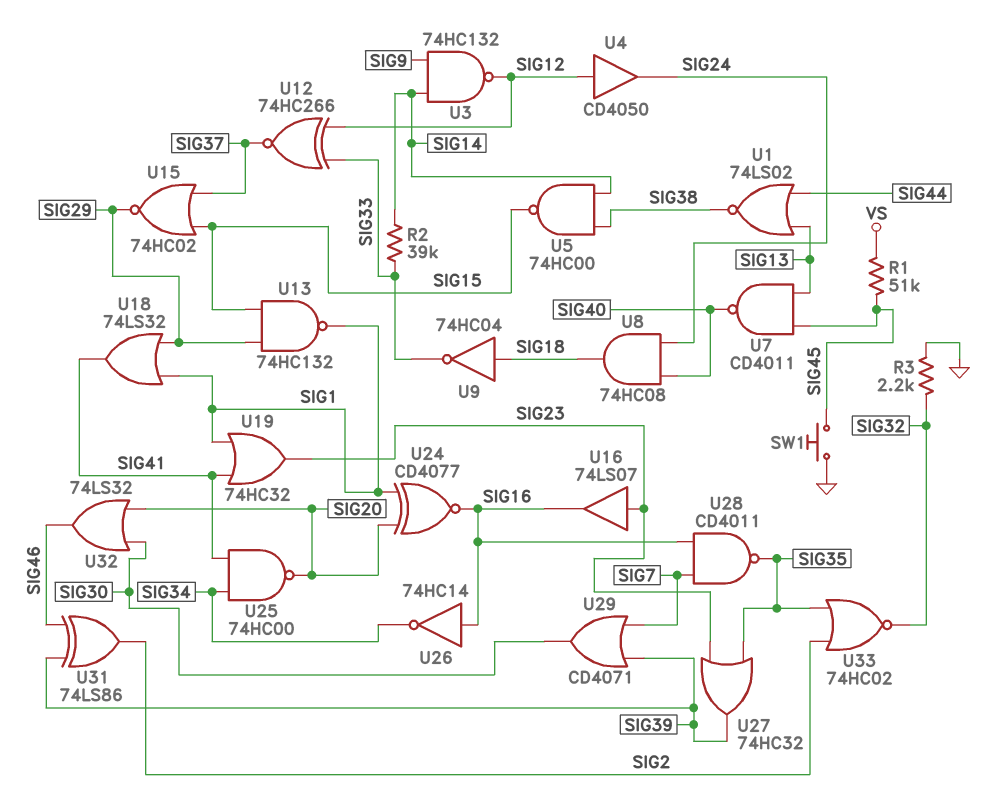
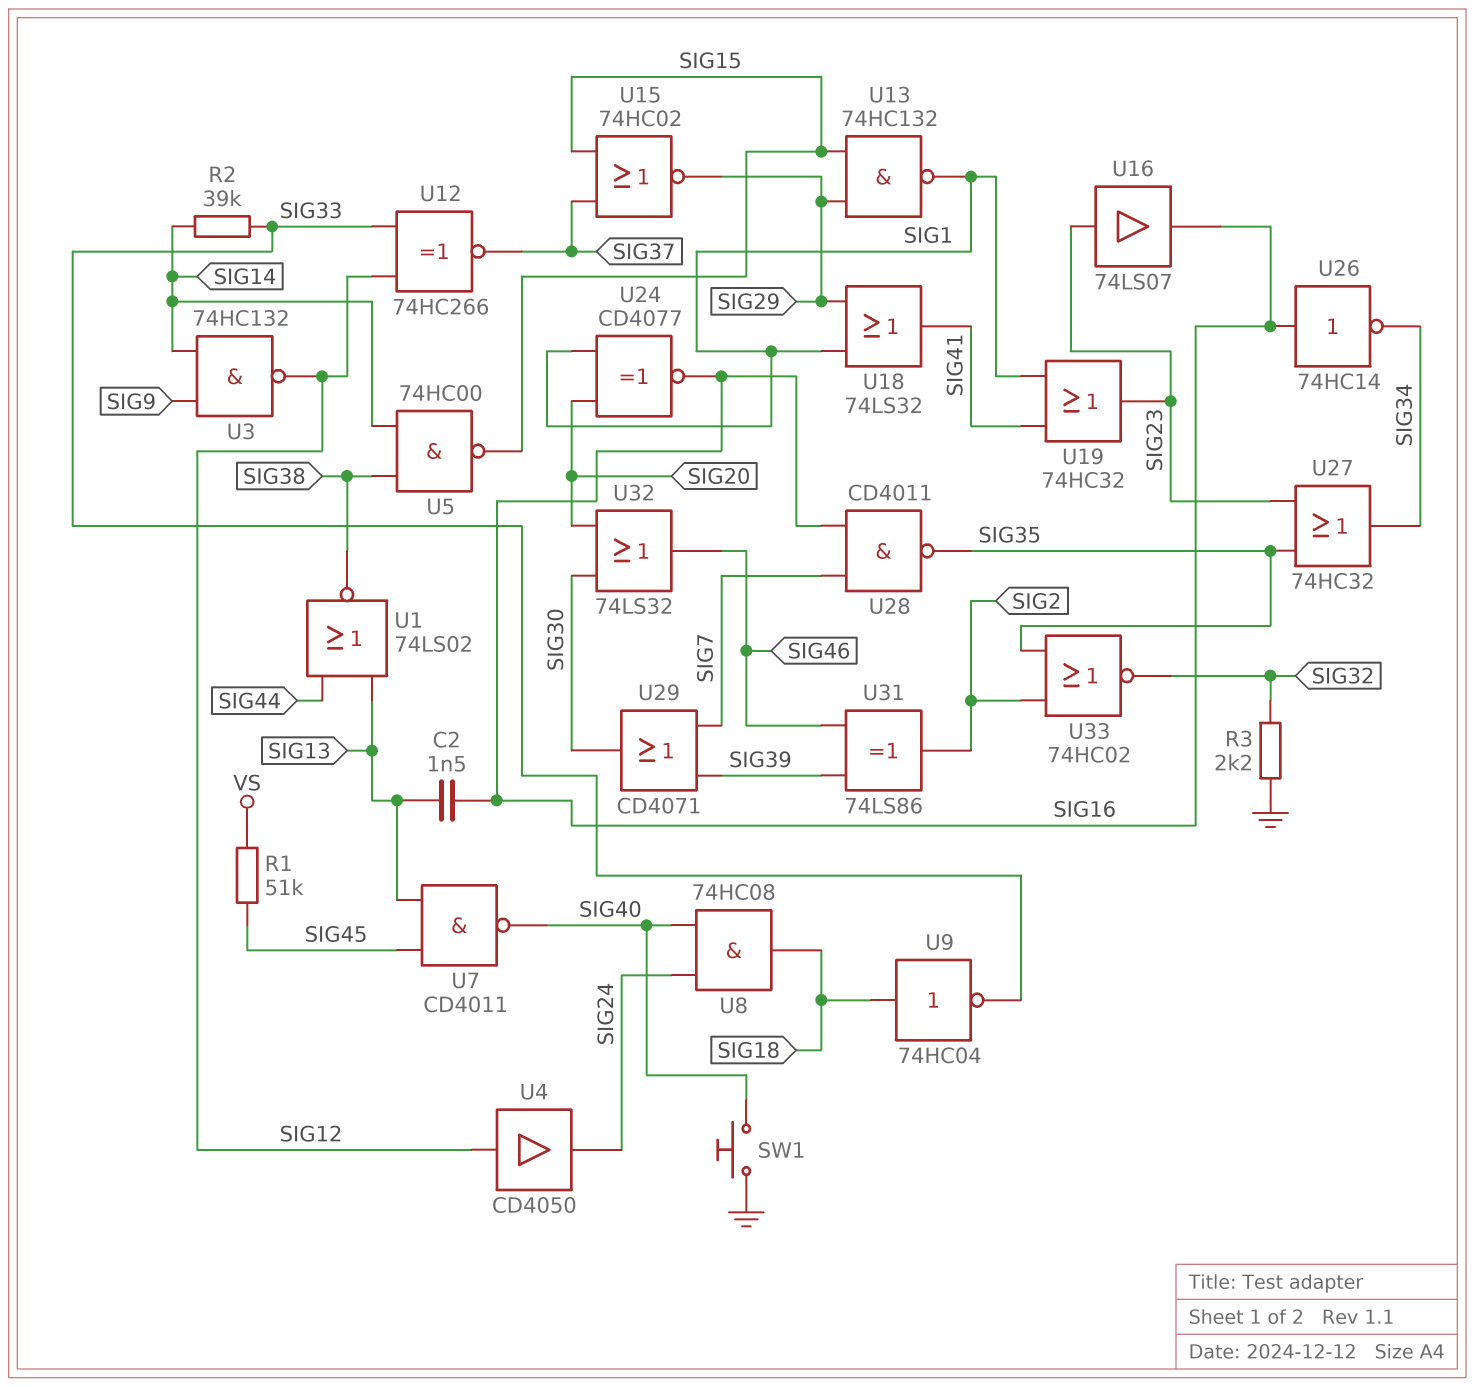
C2: none -> 1.5nF (SIG13, SIG16)
SW1: button (GND, SIG45) -> button (GND, SIG40)
U25: NAND 74HC00 (in SIG34, in SIG41, out SIG20) -> none
U27: OR 74HC32 (in SIG23, in SIG35, out SIG39) -> OR 74HC32 (in SIG23, in SIG35, out SIG34)

